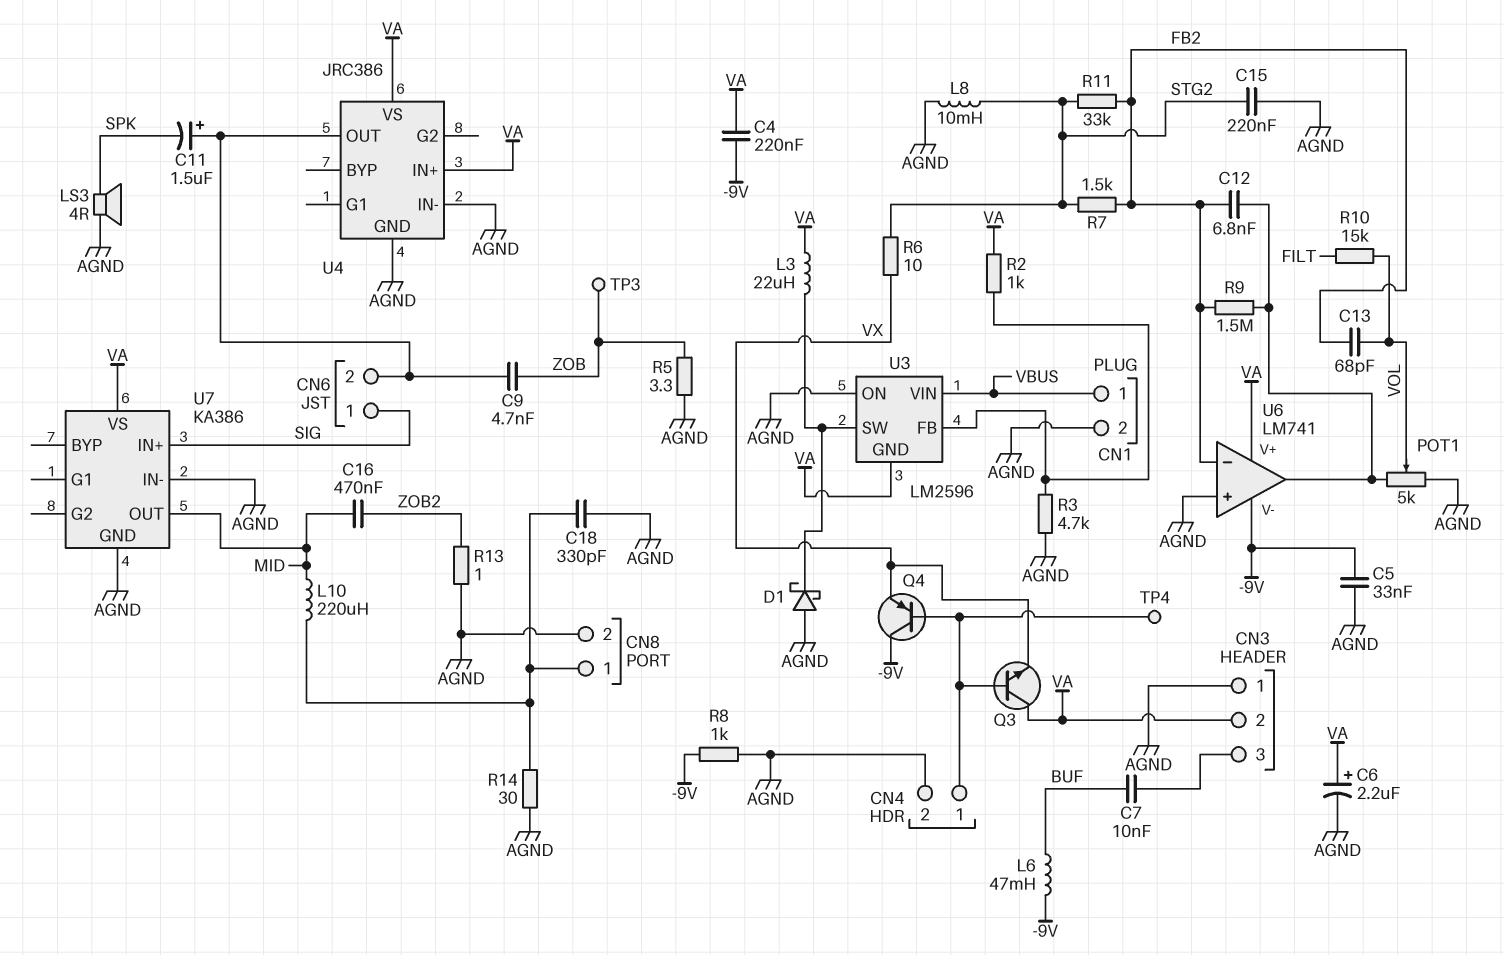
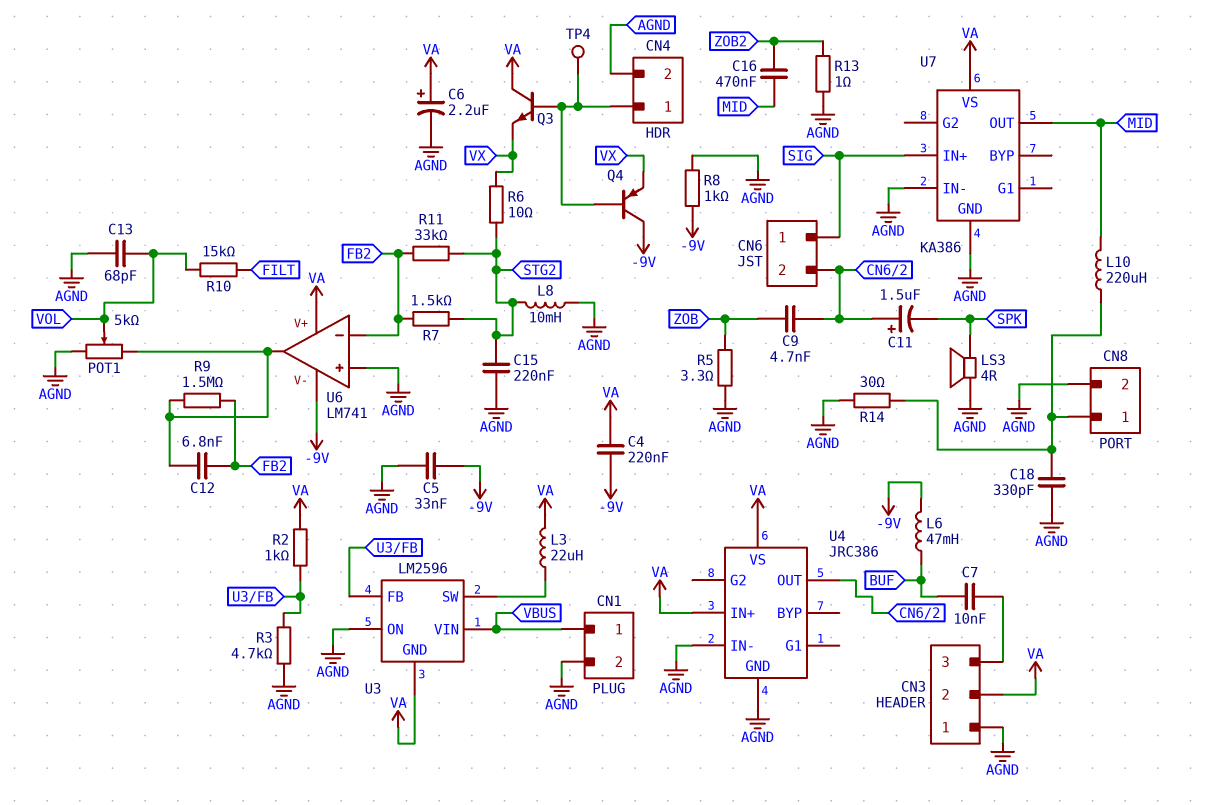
C13: 68pF (FB2, VOL) -> 68pF (AGND, VOL)
D1: schottky (A AGND, K U3/SW) -> none
TP3: test point (ZOB) -> none

